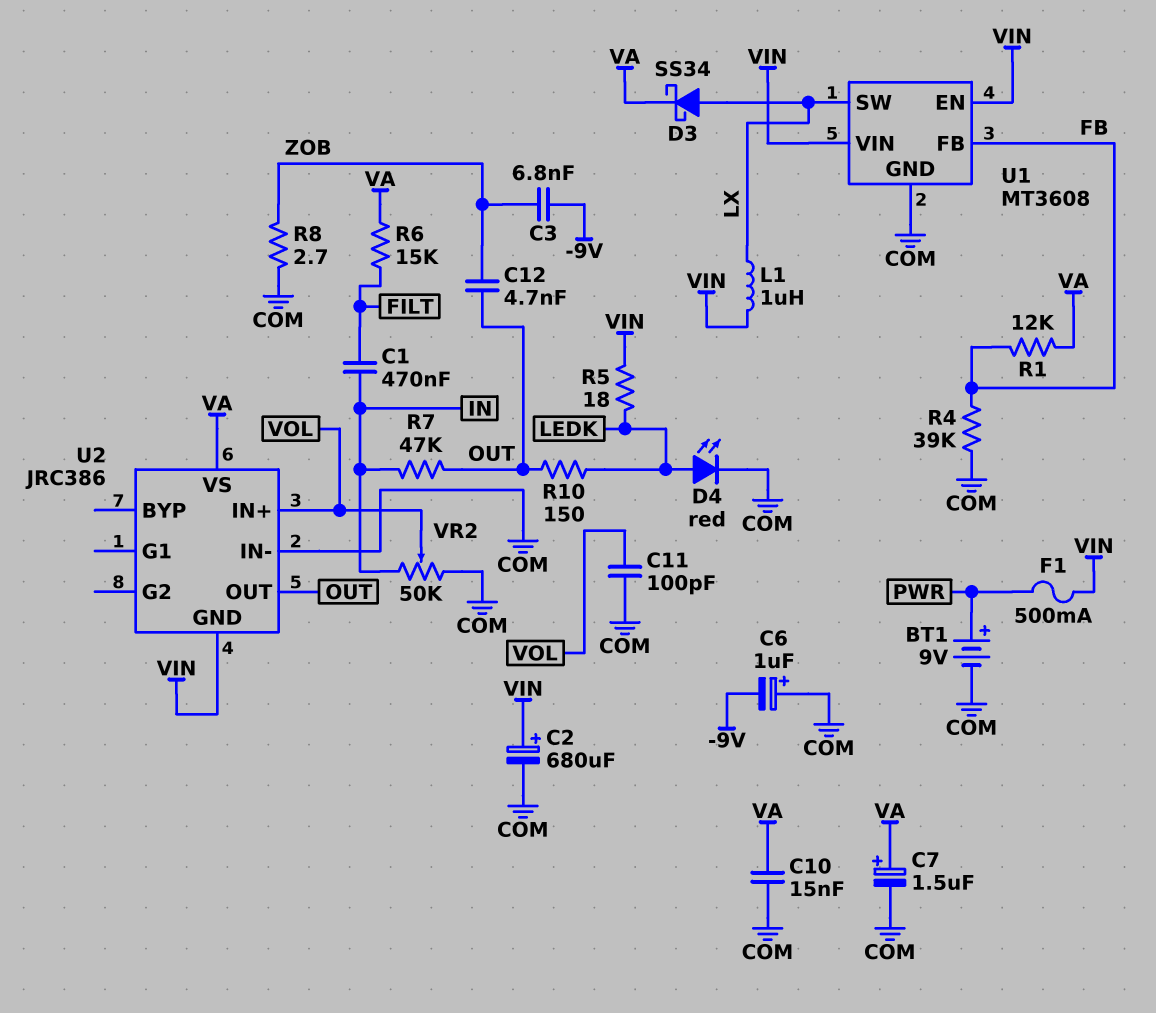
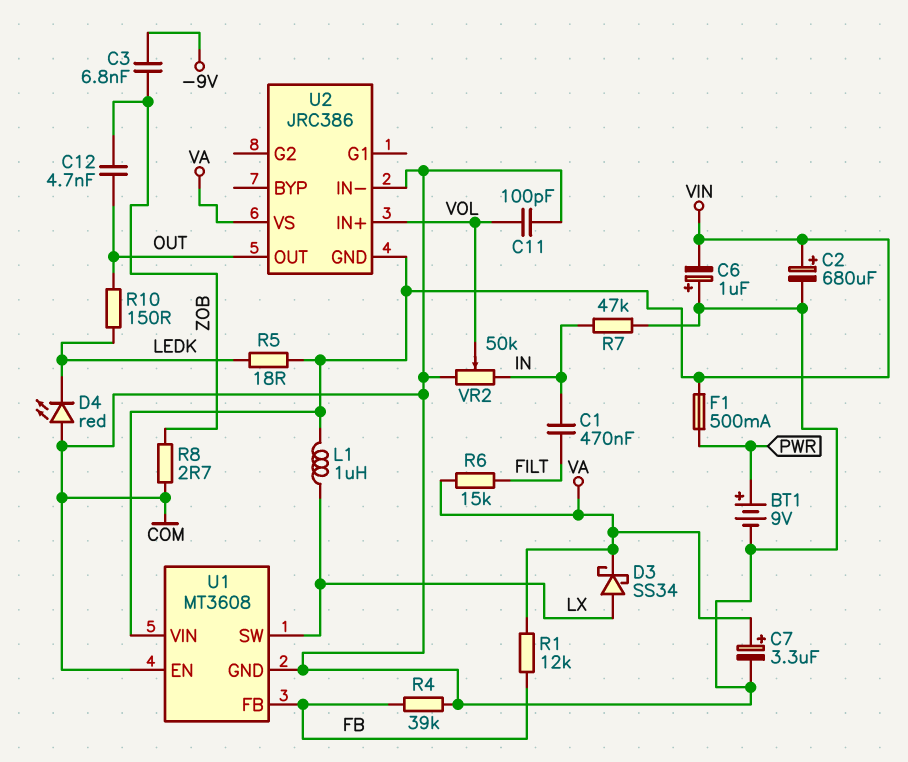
C6: 1uF (plus COM, minus -9V) -> 1uF (plus COM, minus VIN)
C7: 1.5uF (plus VA, minus COM) -> 3.3uF (plus VA, minus COM)
C10: 15nF (COM, VA) -> none
D4: LED red (A LEDK, K COM) -> LED red (A COM, K LEDK)
R7: 47k (IN, OUT) -> 47k (COM, IN)
U1 pin EN: VIN -> COM

